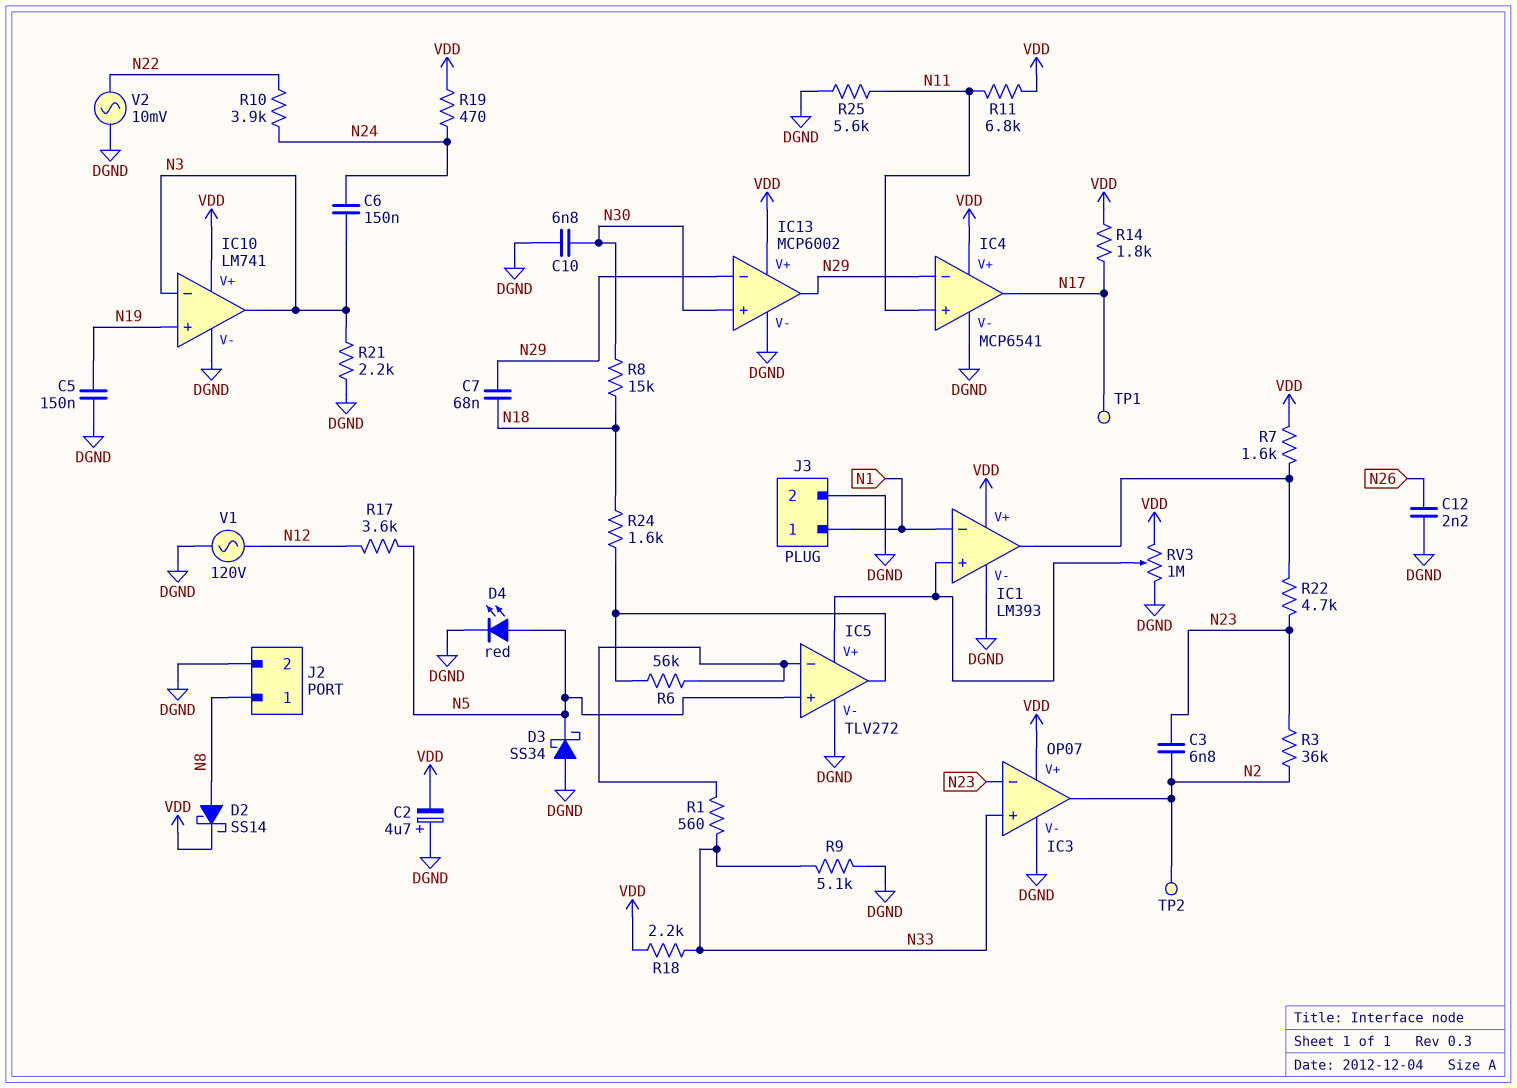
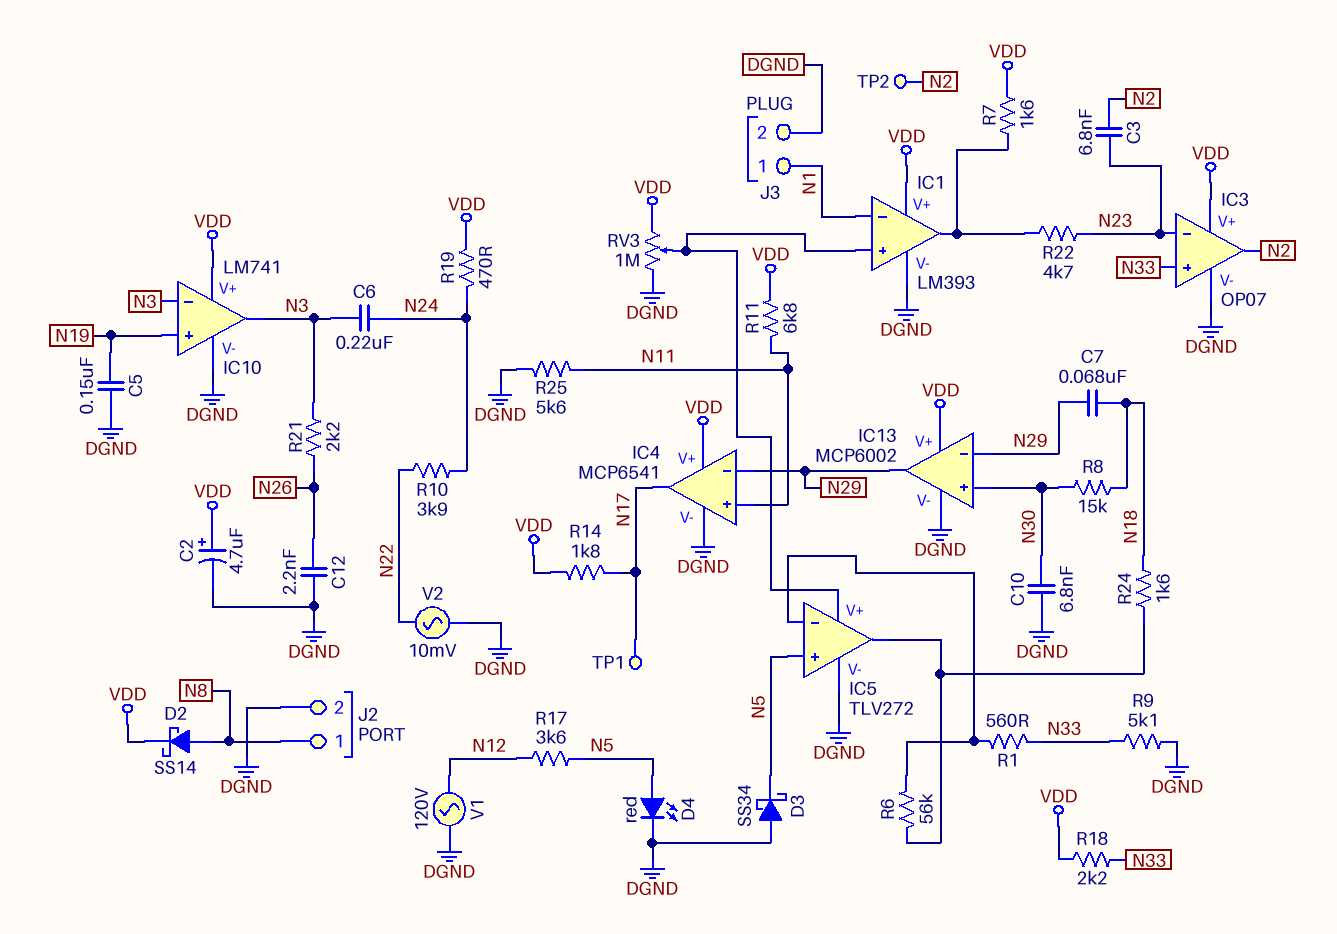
C2: 4.7uF (plus DGND, minus VDD) -> 4.7uF (plus VDD, minus DGND)
C6: 150nF (N3, N24) -> 220nF (N3, N24)
R3: 36k (N2, N23) -> none
R21: 2.2k (DGND, N3) -> 2.2k (N3, N26)

